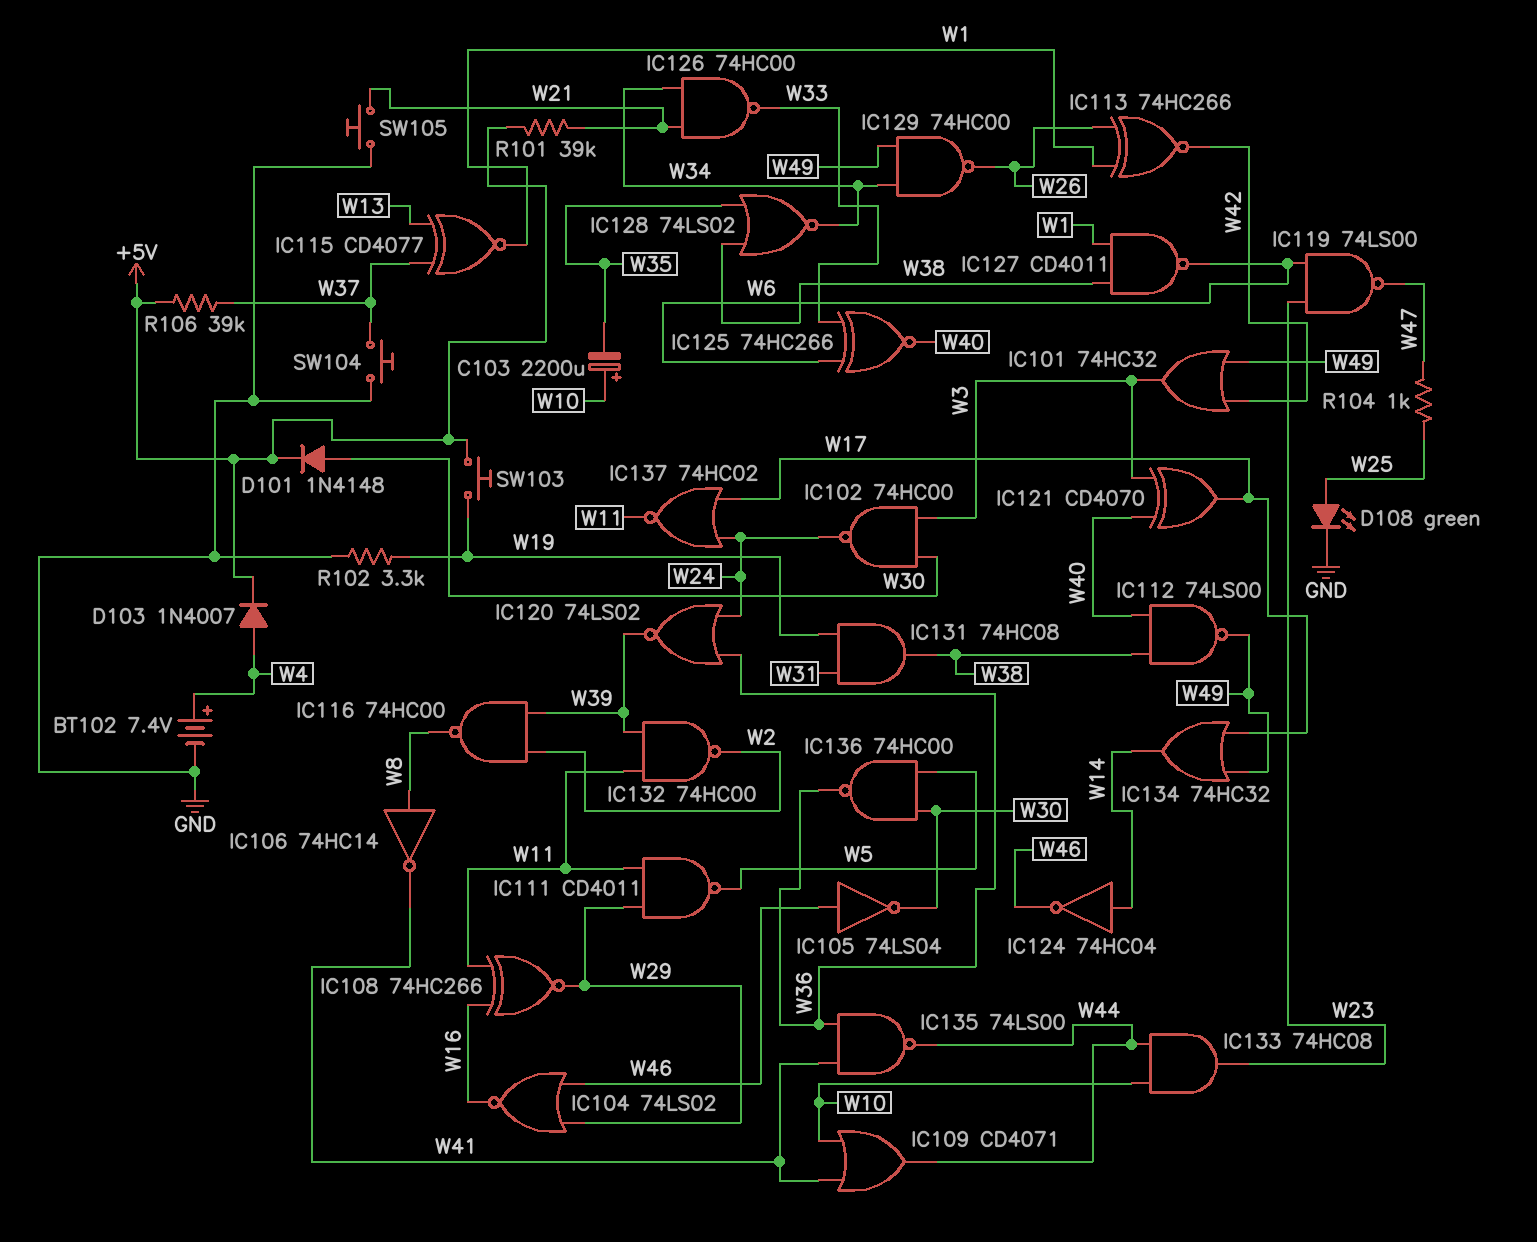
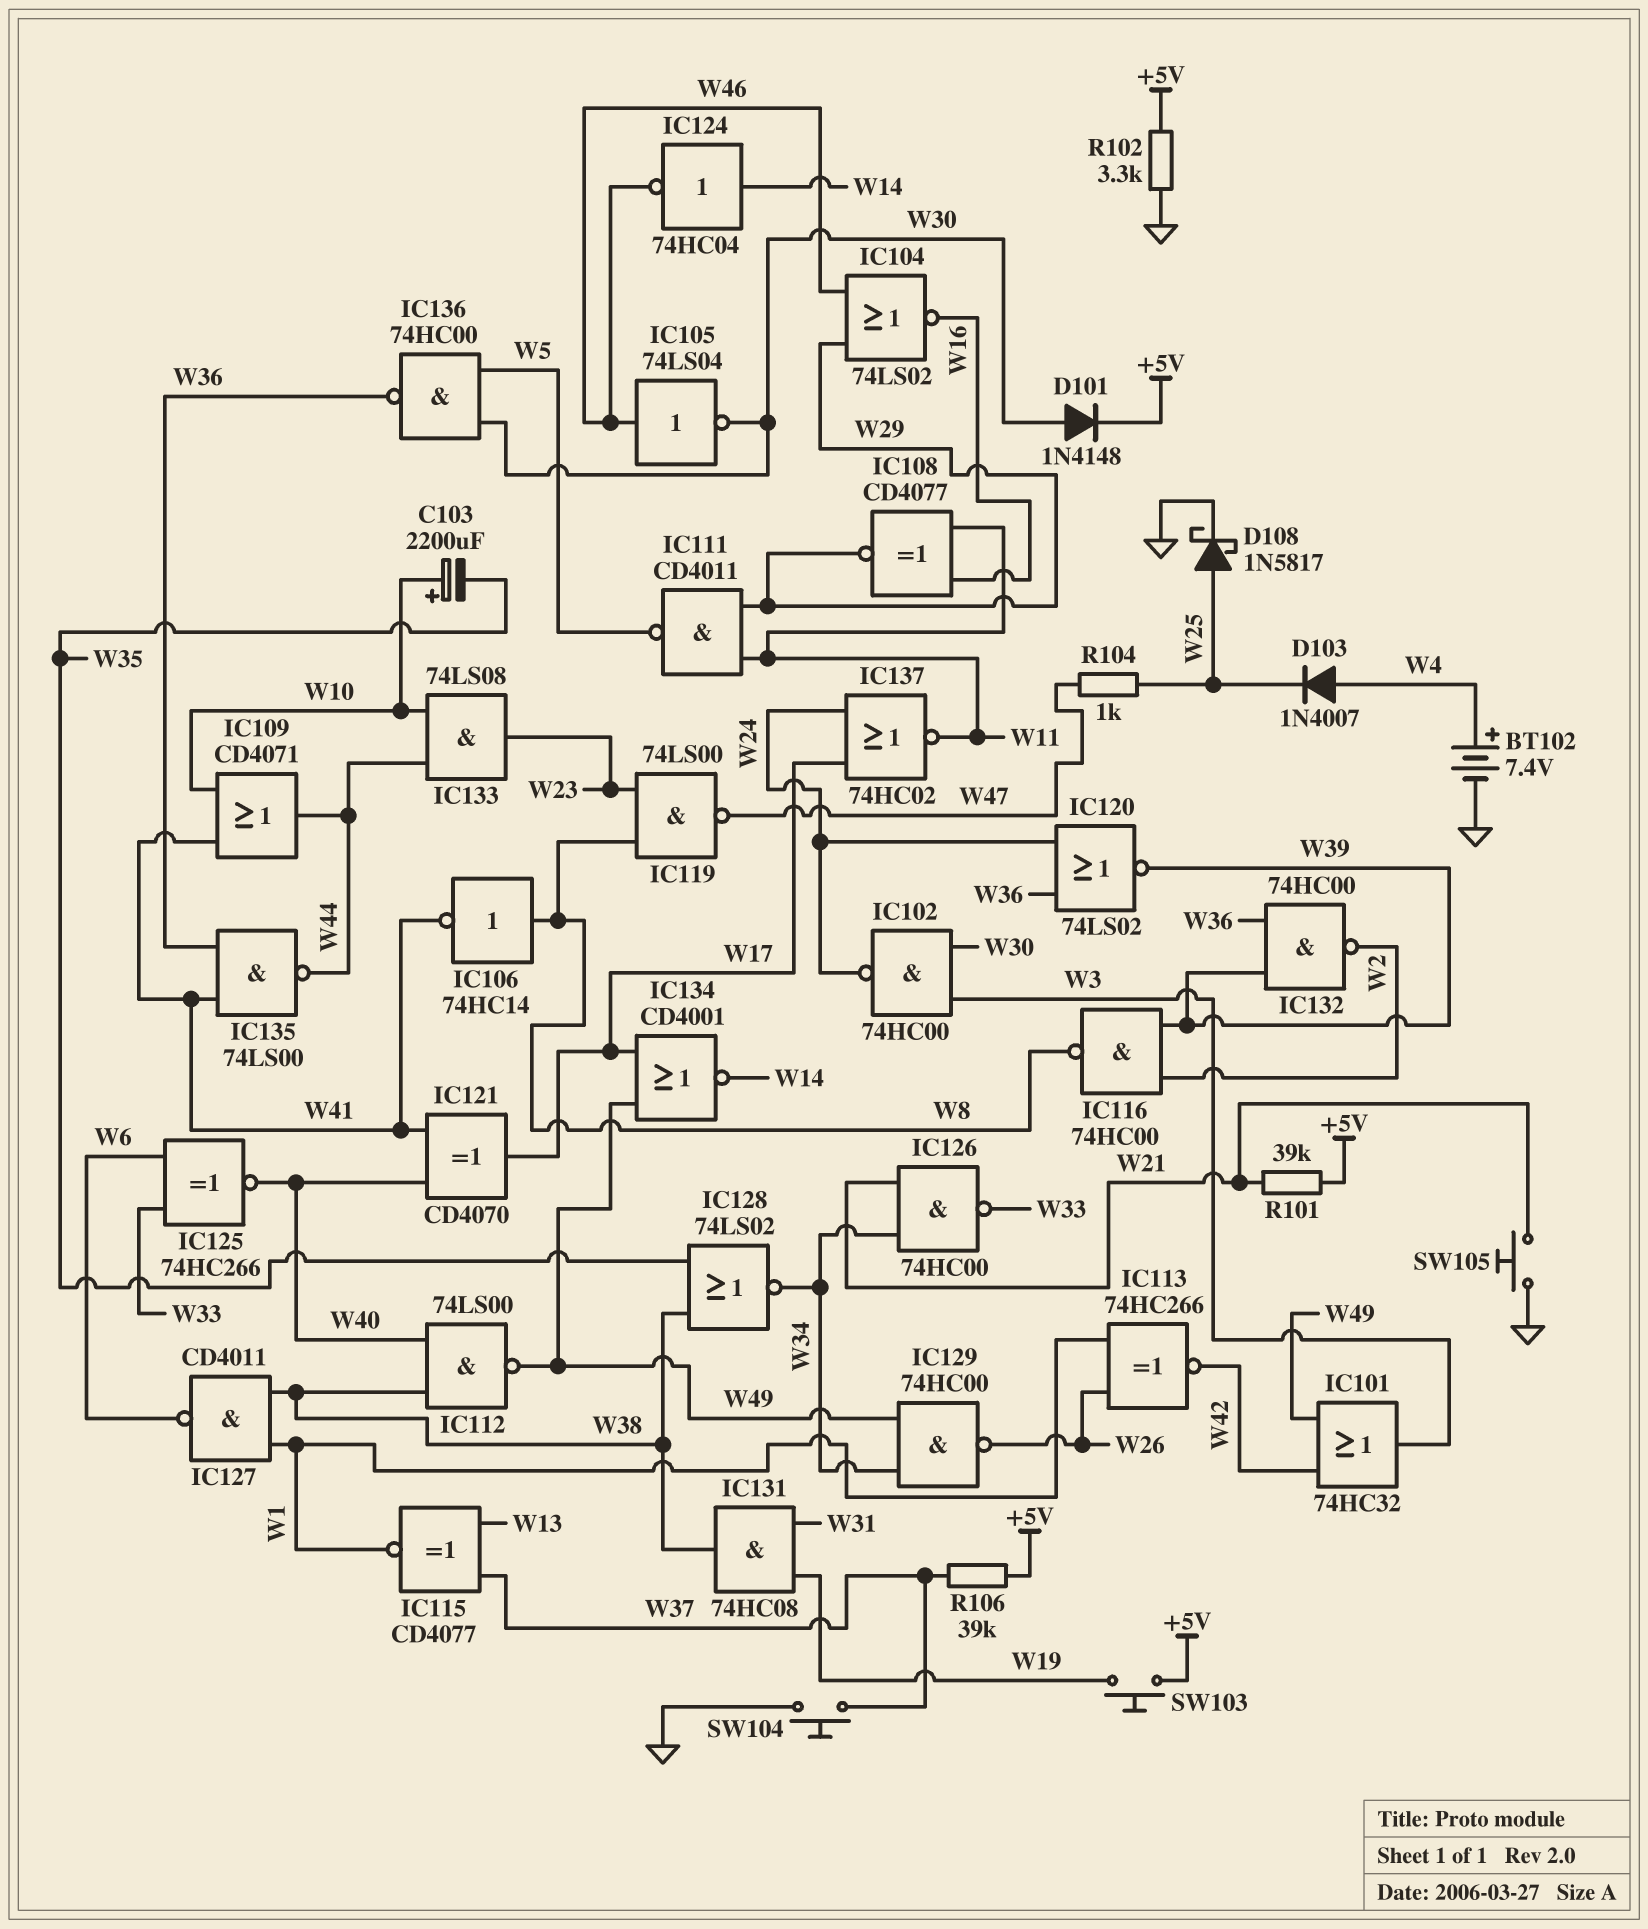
D103: diode 1N4007 (A W4, K +5V) -> diode 1N4007 (A W4, K W25)
D108: LED green (A W25, K GND) -> schottky 1N5817 (A W25, K GND)
IC108: XNOR 74HC266 (in W11, in W16, out W29) -> XNOR CD4077 (in W11, in W16, out W29)
IC119: NAND 74LS00 (in W6, in W23, out W47) -> NAND 74LS00 (in W8, in W23, out W47)
IC121: XOR CD4070 (in W3, in W40, out W17) -> XOR CD4070 (in W40, in W41, out W17)
IC132: NAND 74HC00 (in W11, in W39, out W2) -> NAND 74HC00 (in W36, in W39, out W2)
IC133: AND 74HC08 (in W10, in W44, out W23) -> AND 74LS08 (in W10, in W44, out W23)
IC134: OR 74HC32 (in W17, in W49, out W14) -> NOR CD4001 (in W17, in W49, out W14)
R102: 3.3k (GND, W19) -> 3.3k (+5V, GND)

